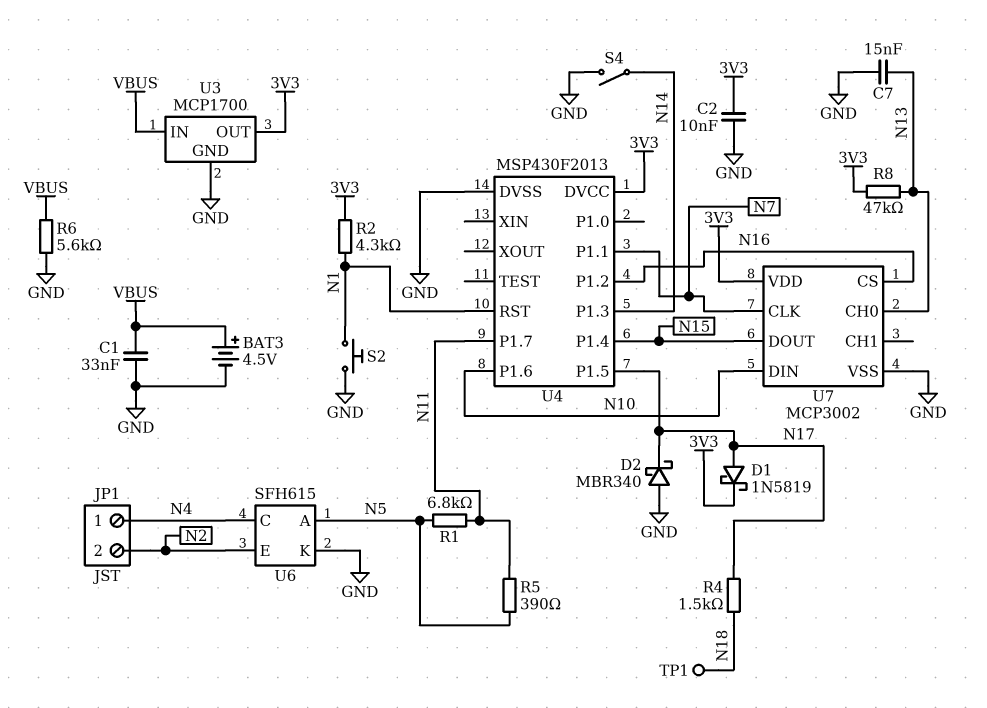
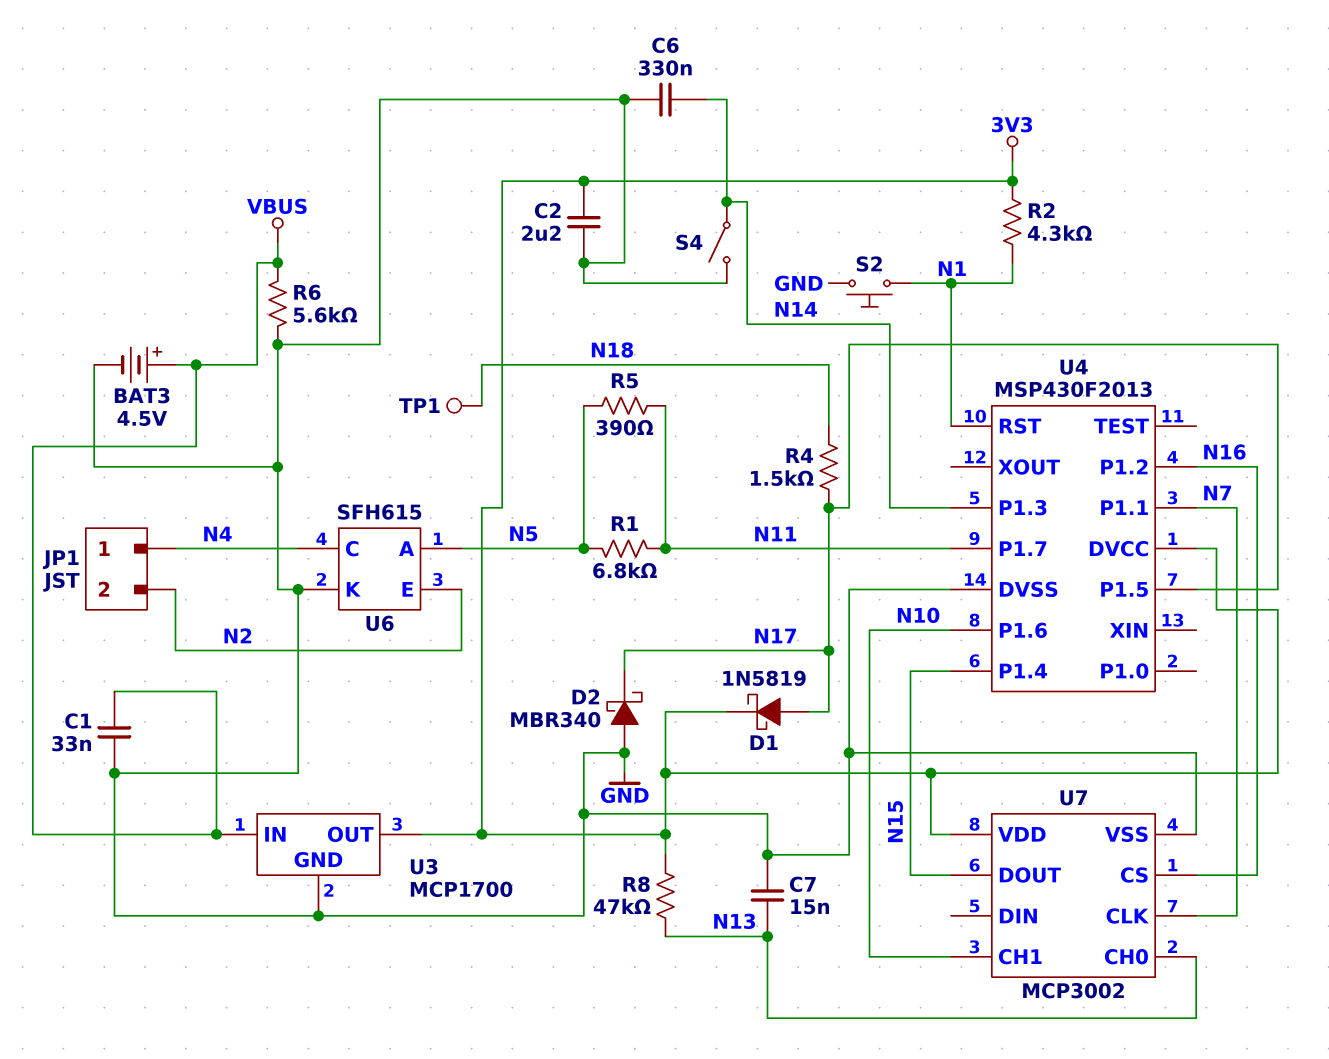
C2: 10nF (3V3, GND) -> 2.2uF (3V3, GND)
C6: none -> 330nF (GND, N14)
U7 pin CH1: none -> N10
U7 pin DIN: N10 -> none

